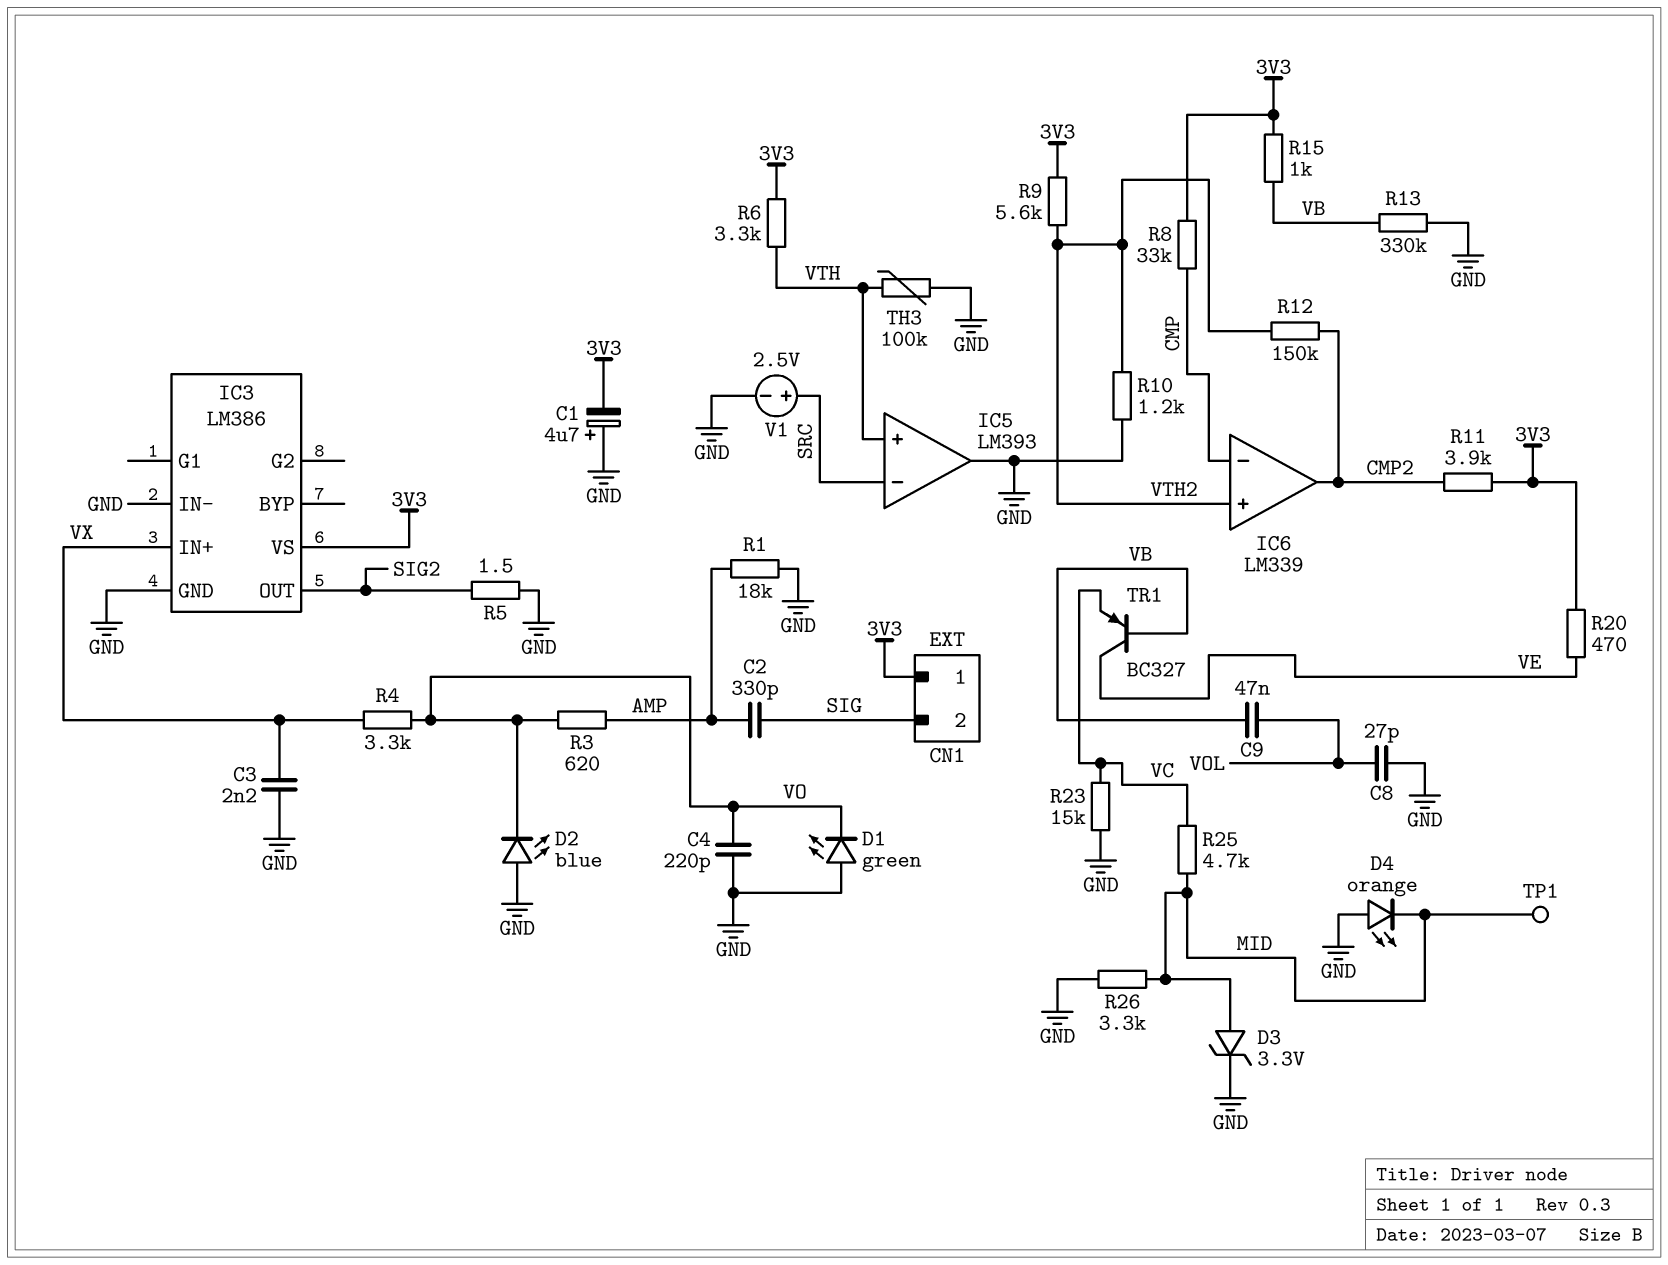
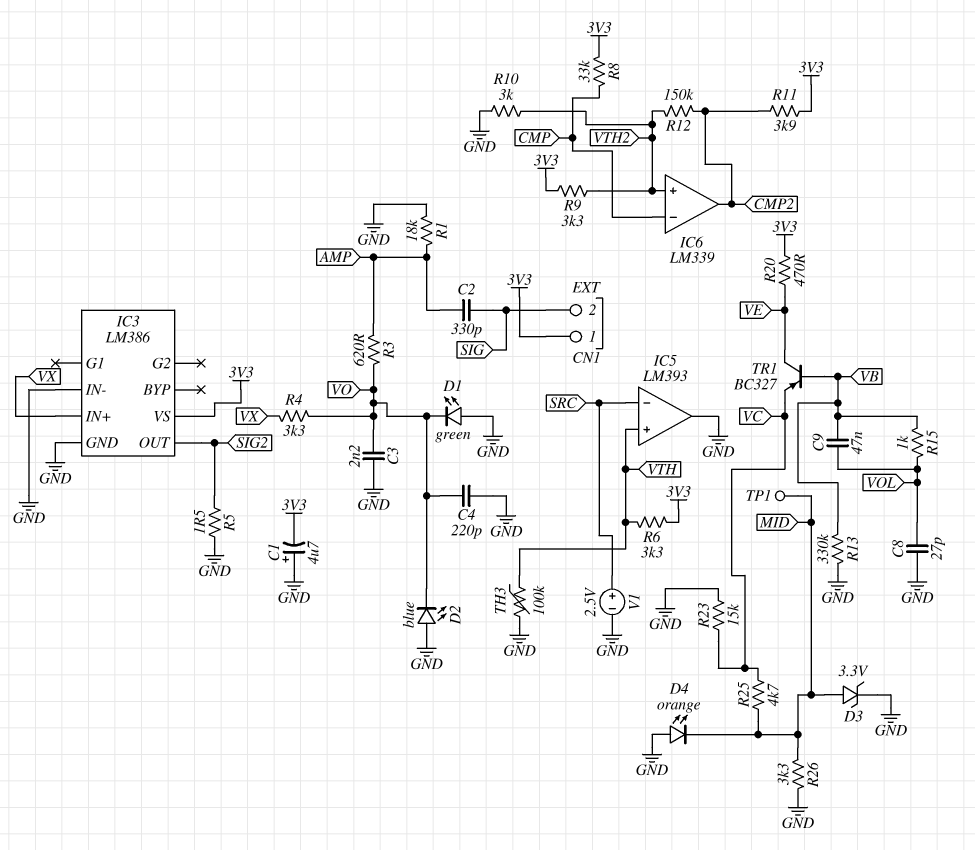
C3: 2.2nF (GND, VX) -> 2.2nF (GND, VO)
R9: 5.6k (3V3, VTH2) -> 3.3k (3V3, VTH2)
R10: 1.2k (GND, VTH2) -> 3k (GND, VTH2)
R15: 1k (3V3, VB) -> 1k (VB, VOL)

